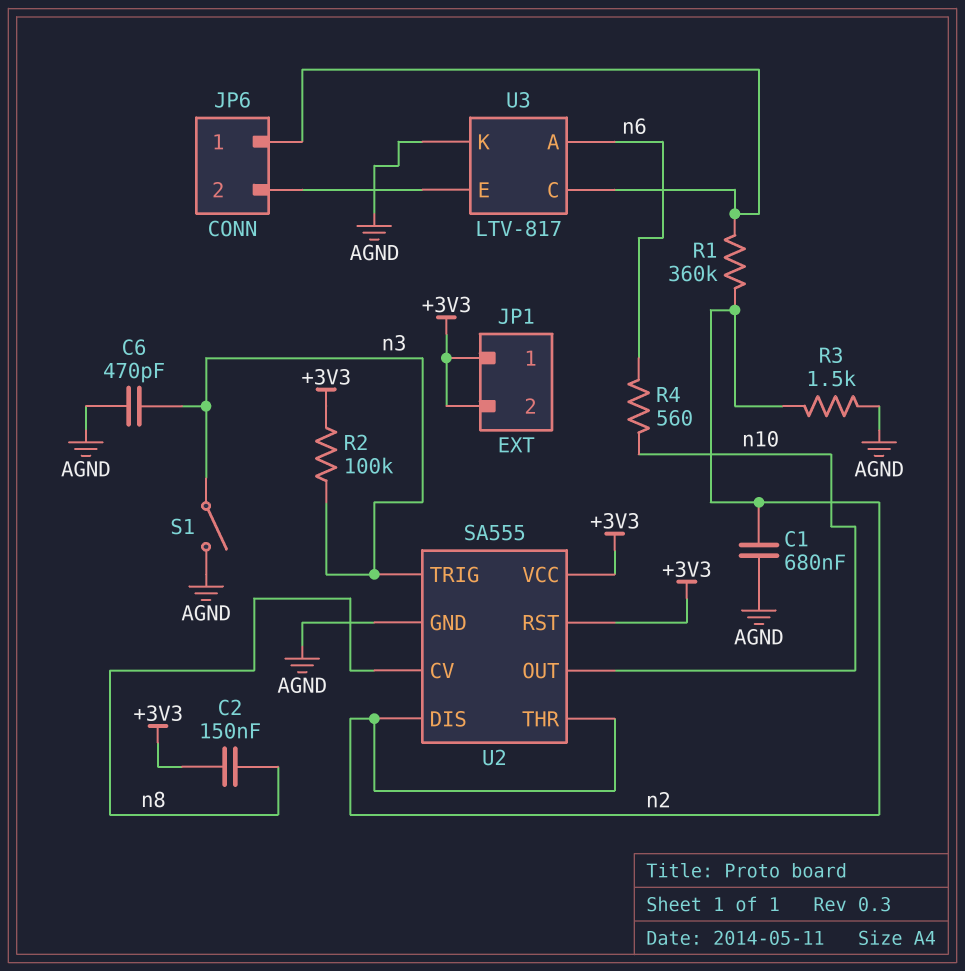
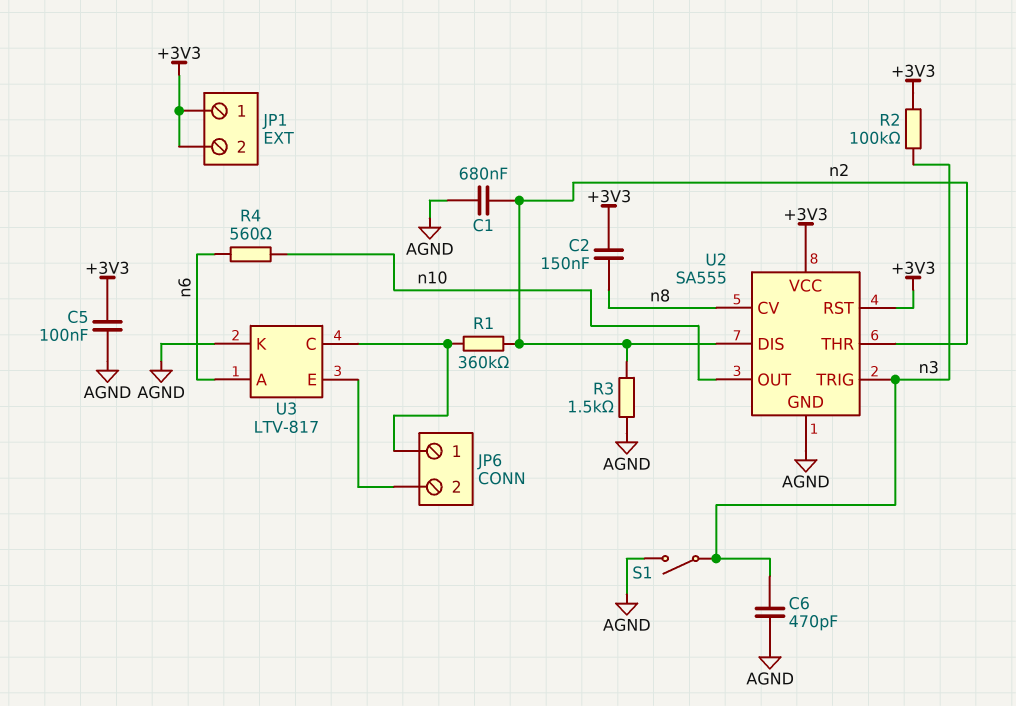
C5: none -> 100nF (+3V3, AGND)

